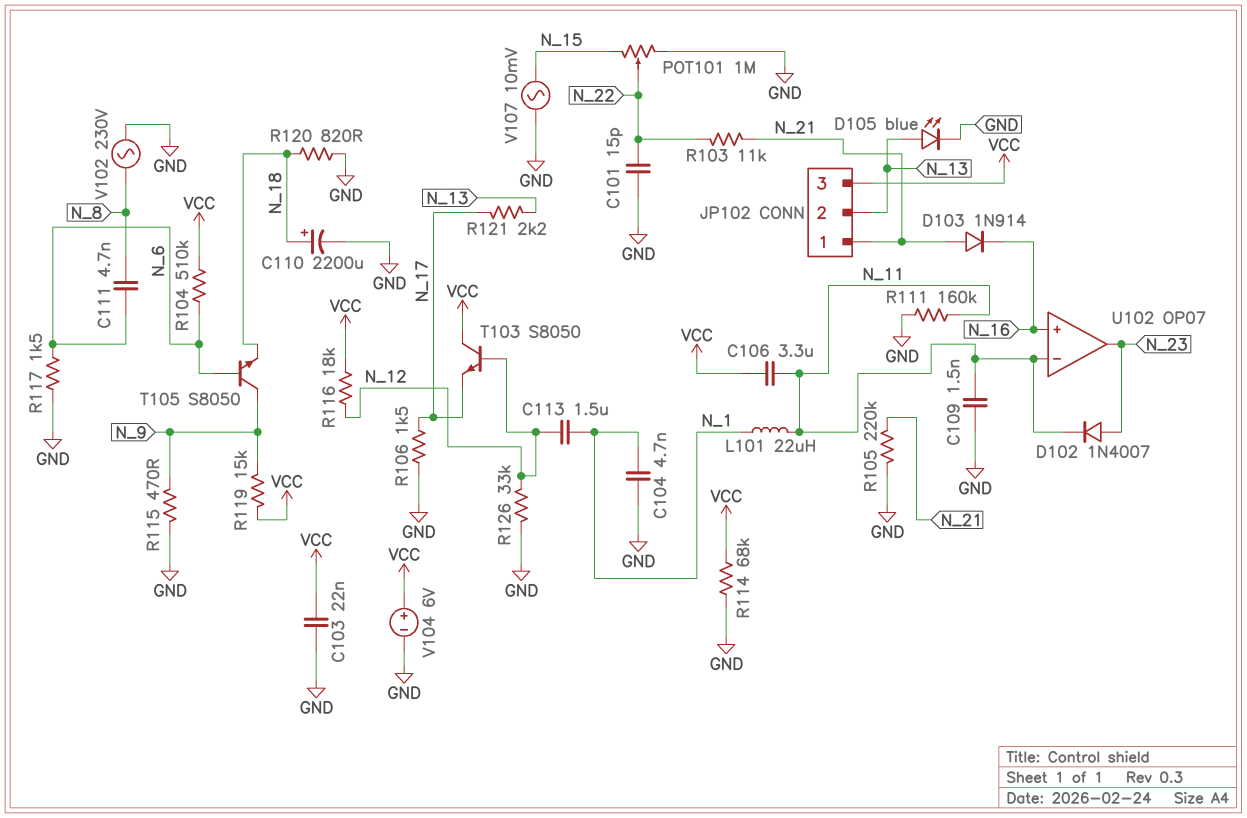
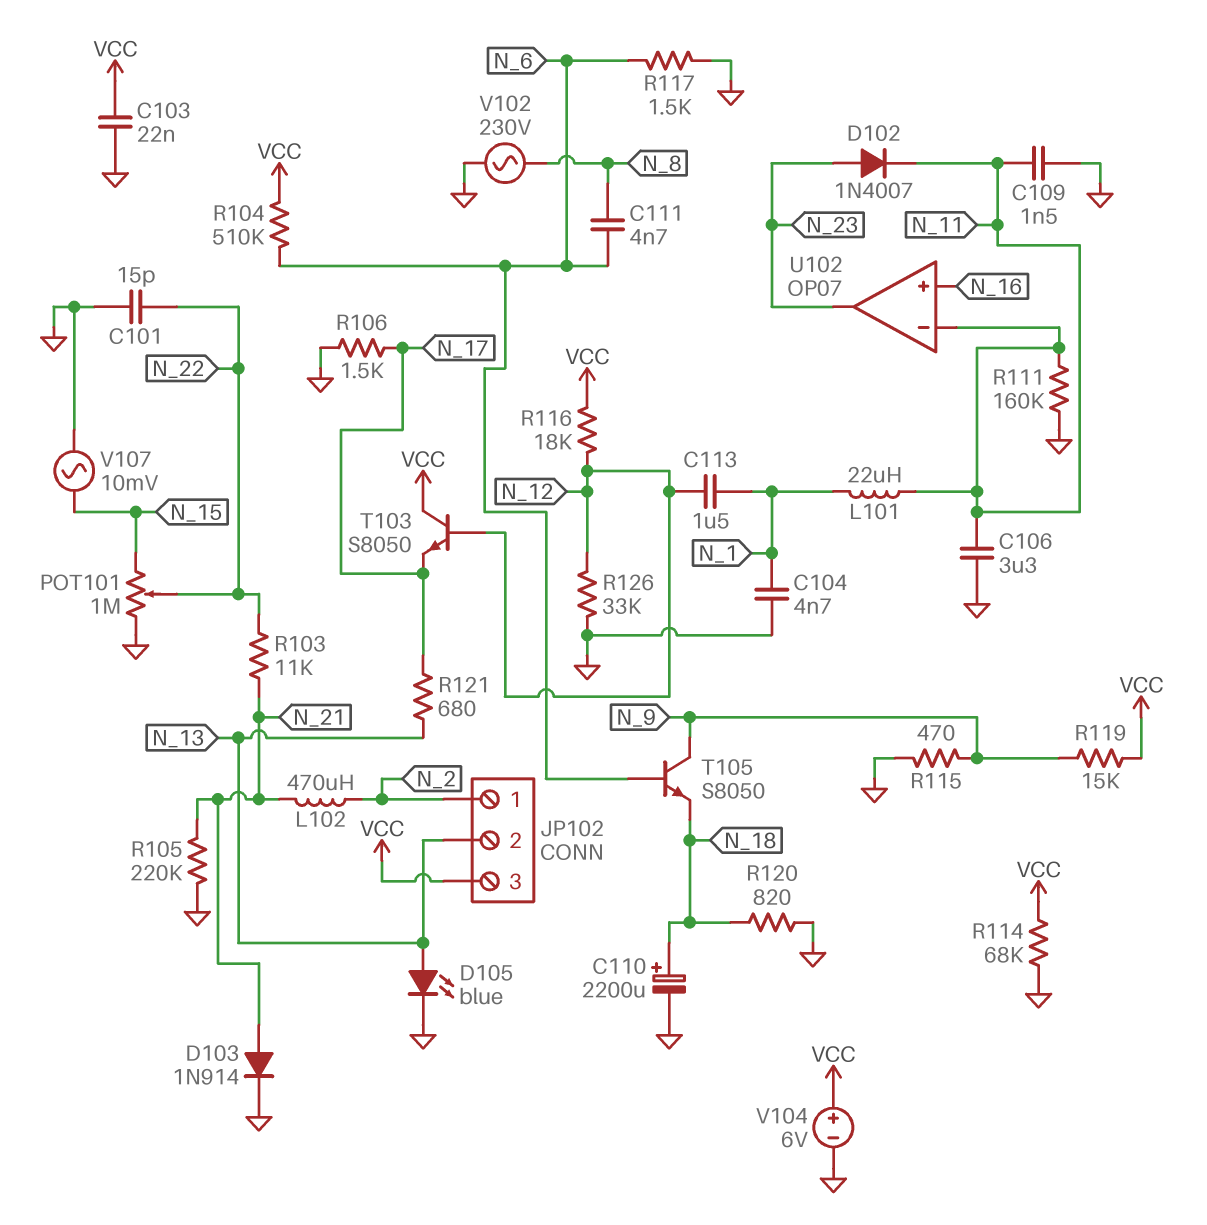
C106: 3.3uF (N_11, VCC) -> 3.3uF (GND, N_11)
D103: diode 1N914 (A N_21, K N_16) -> diode 1N914 (A N_21, K GND)
JP102 pin 1: N_21 -> N_2
L102: none -> 470uH (N_2, N_21)
R121: 2.2k (N_13, N_17) -> 680 (N_13, N_17)

